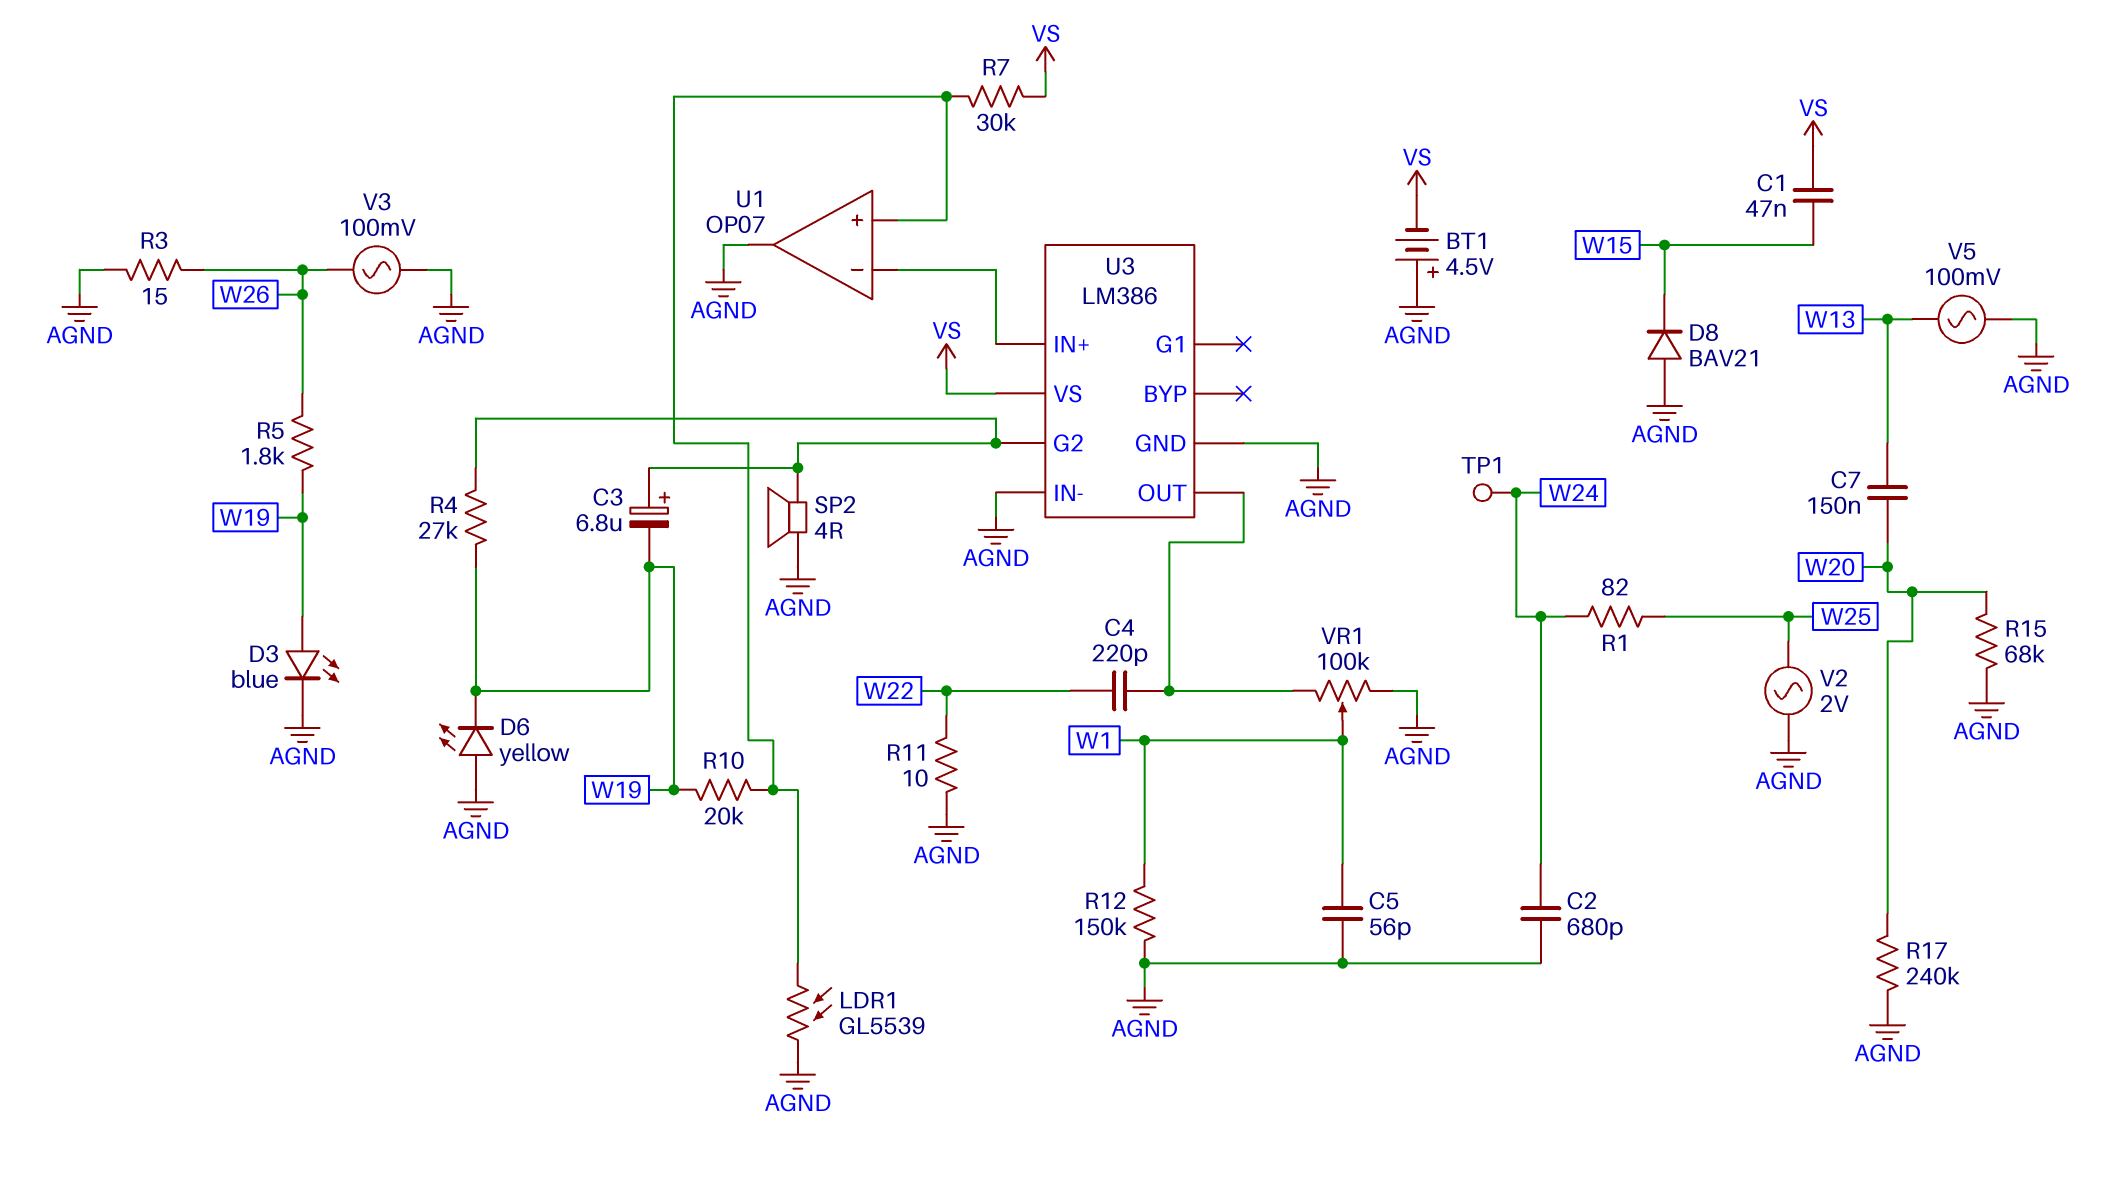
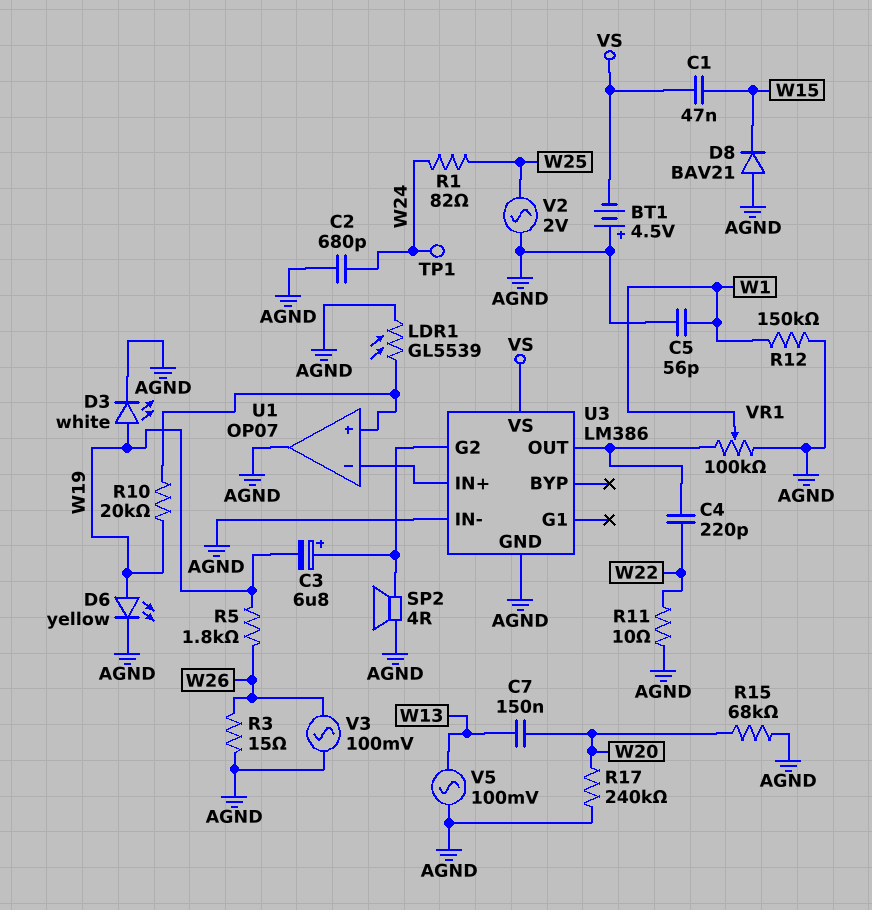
D3: LED blue (A W19, K AGND) -> LED white (A W19, K AGND)
D6: LED yellow (A AGND, K W19) -> LED yellow (A W19, K AGND)
R4: 27k (U3/G2, W19) -> none
R7: 30k (U1/in+, VS) -> none

